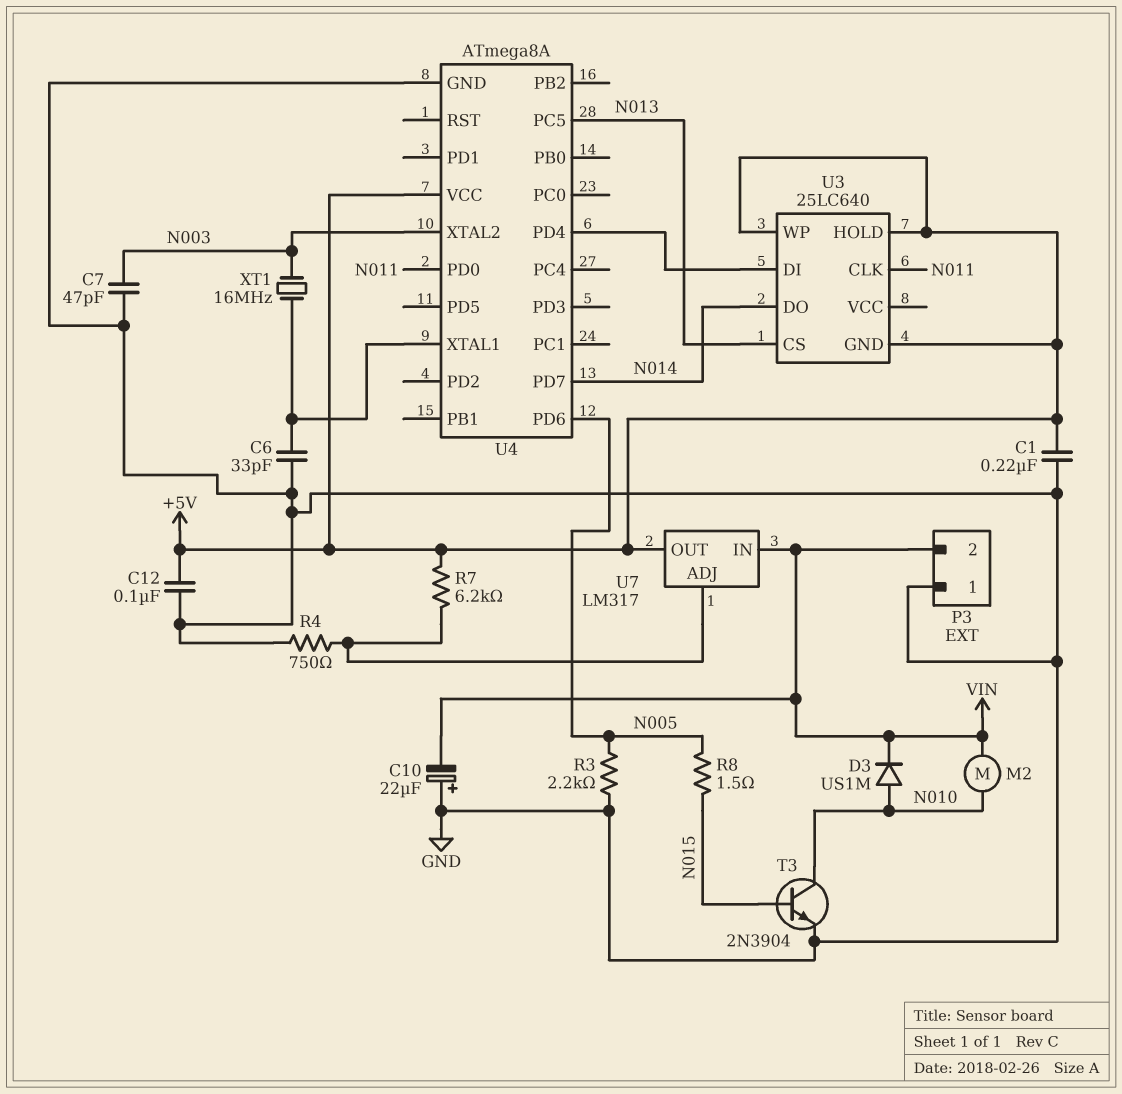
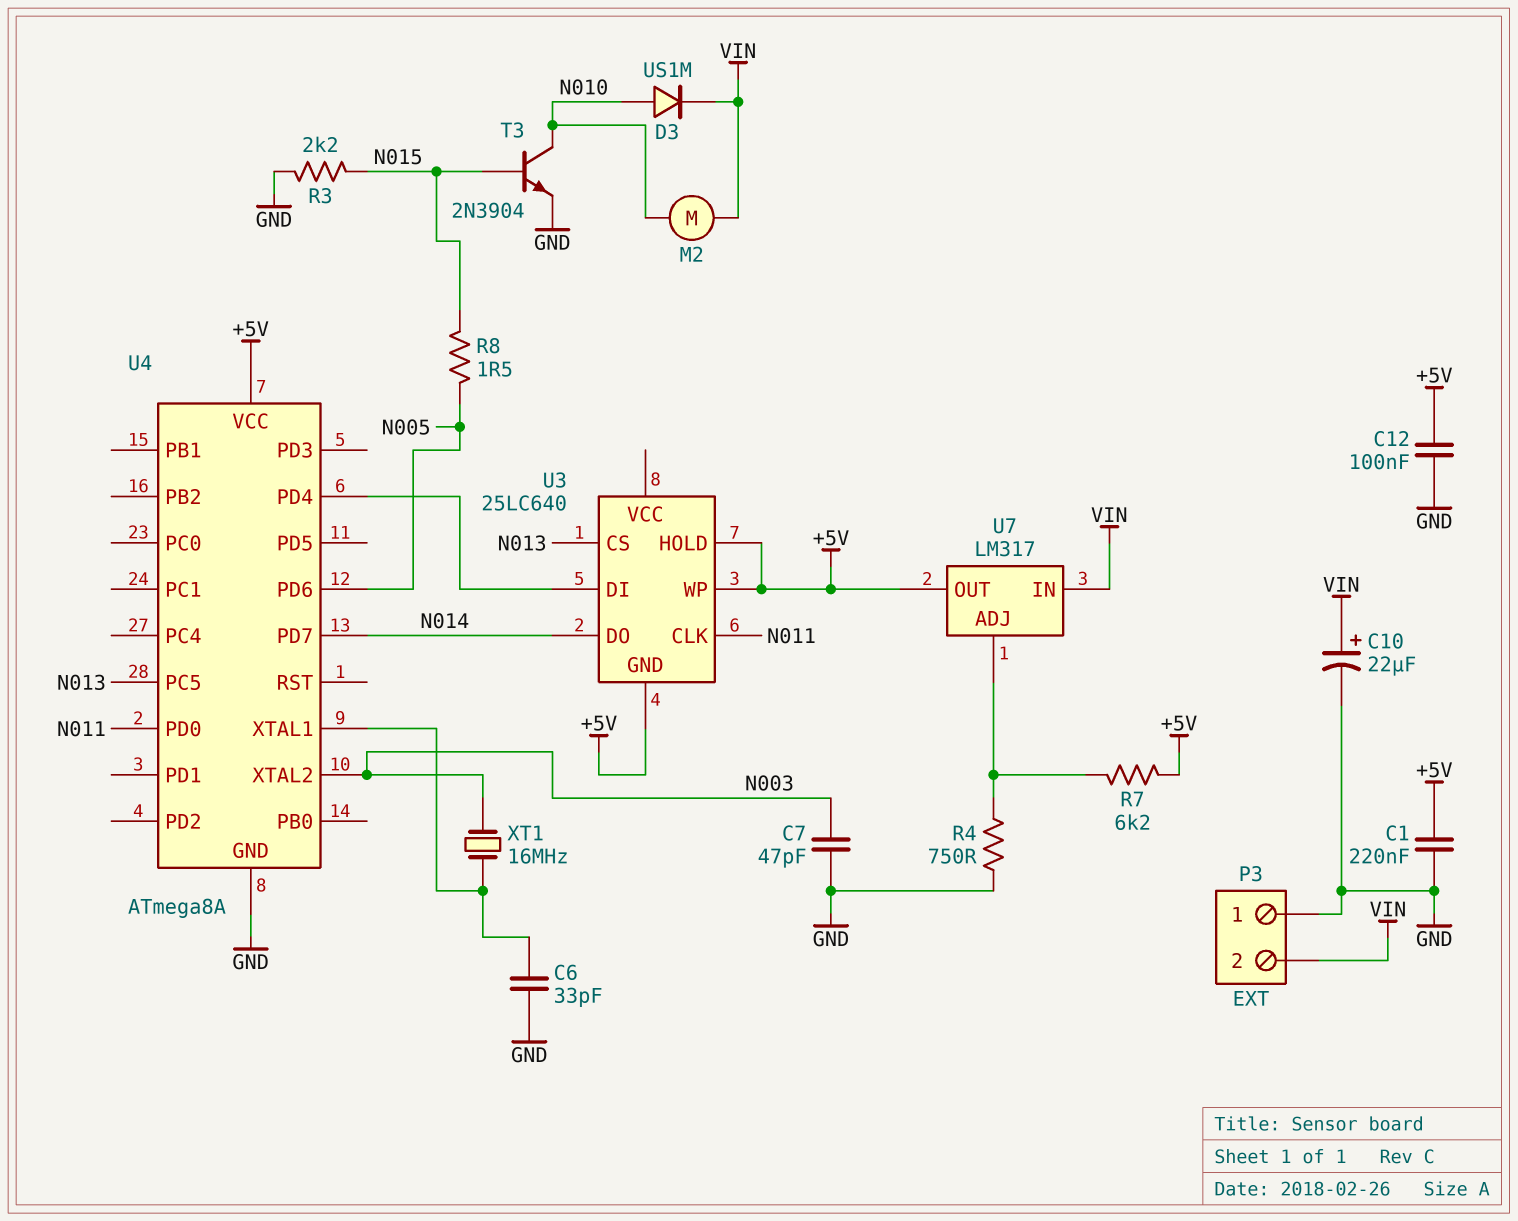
C10: 22uF (plus GND, minus VIN) -> 22uF (plus VIN, minus GND)
R3: 2.2k (GND, N005) -> 2.2k (GND, N015)

